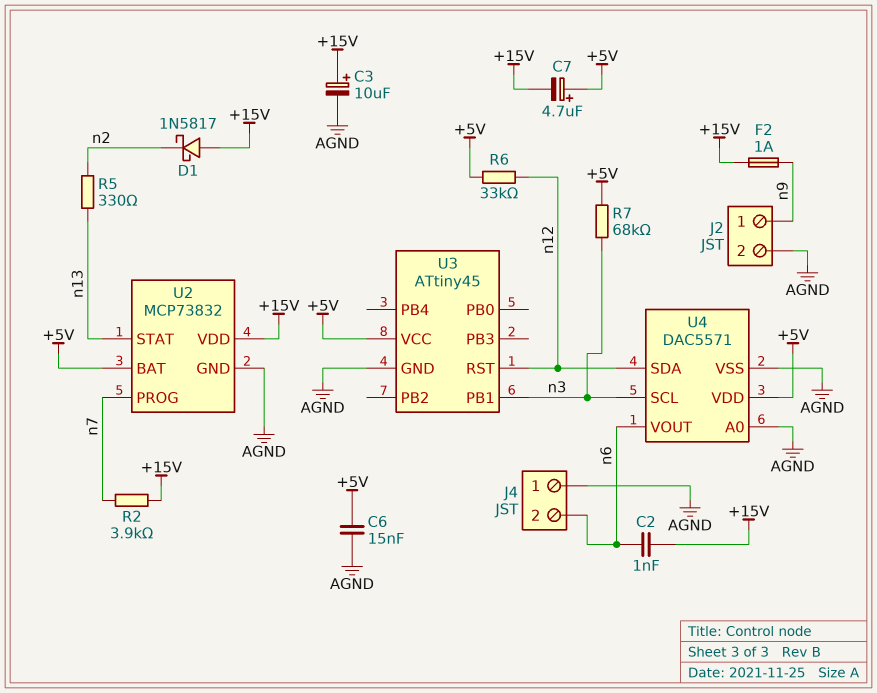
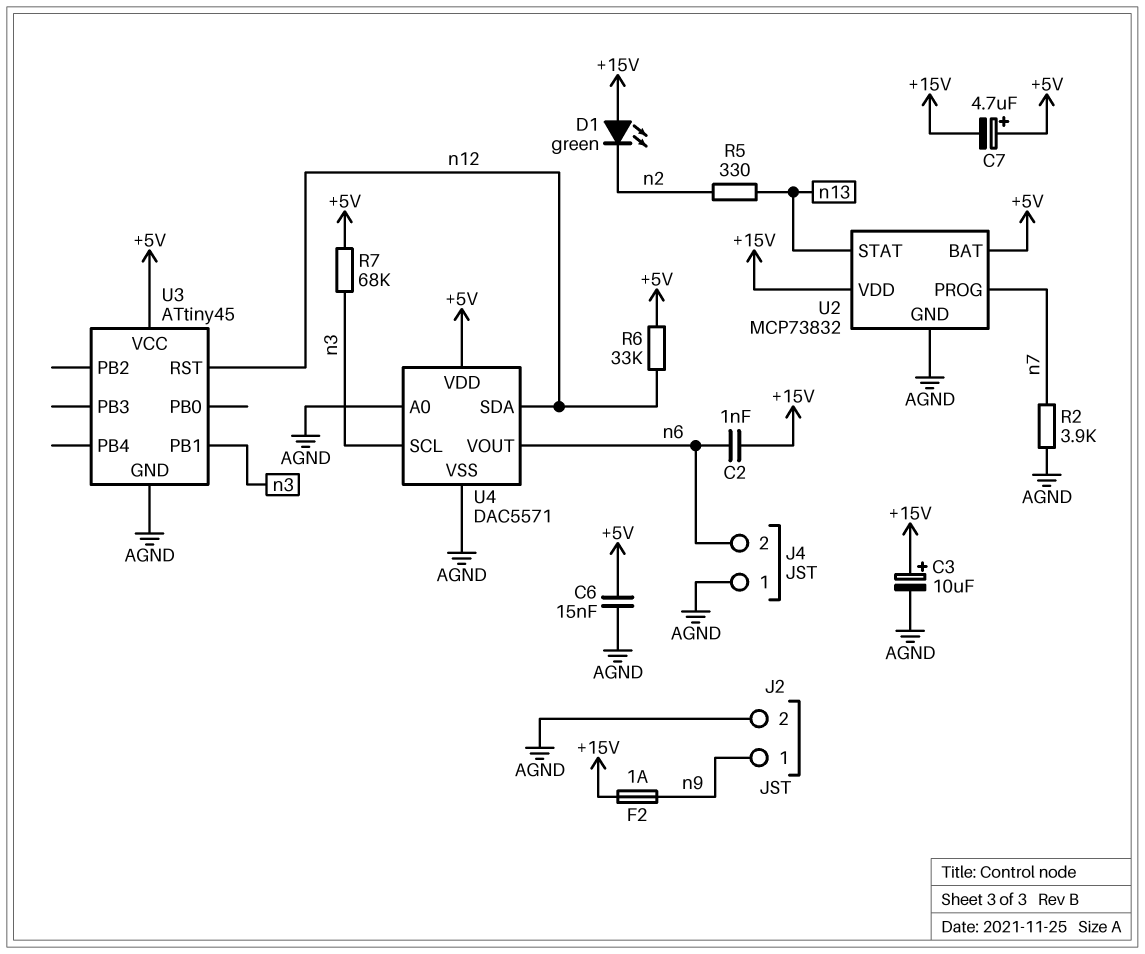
D1: schottky 1N5817 (A +15V, K n2) -> LED green (A +15V, K n2)
R2: 3.9k (+15V, n7) -> 3.9k (AGND, n7)

